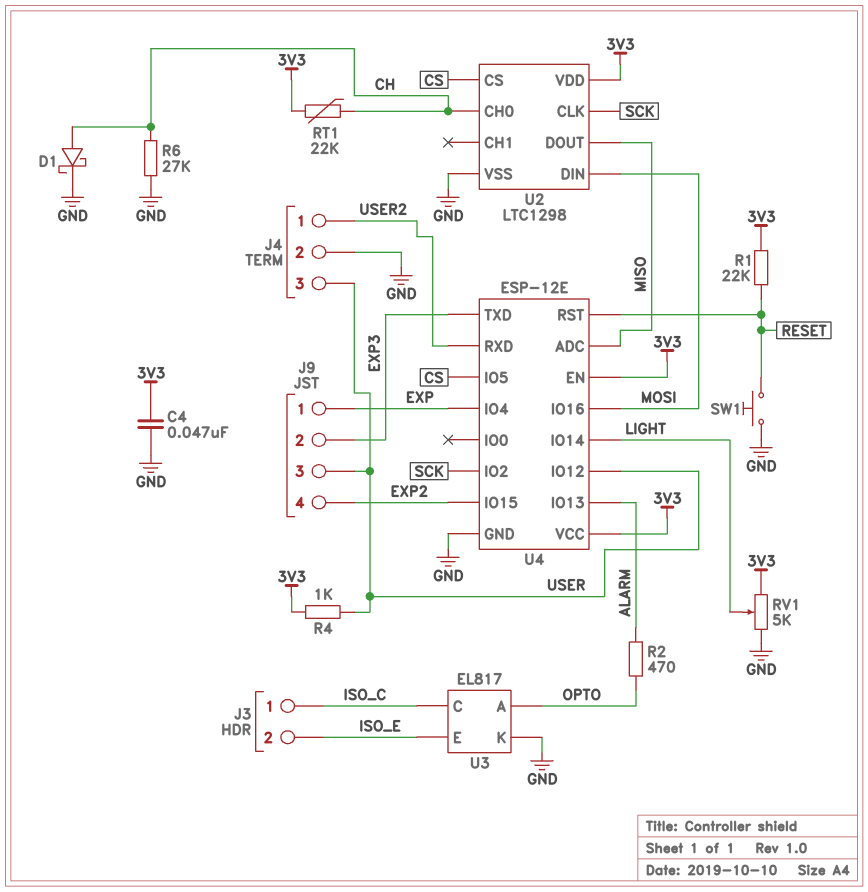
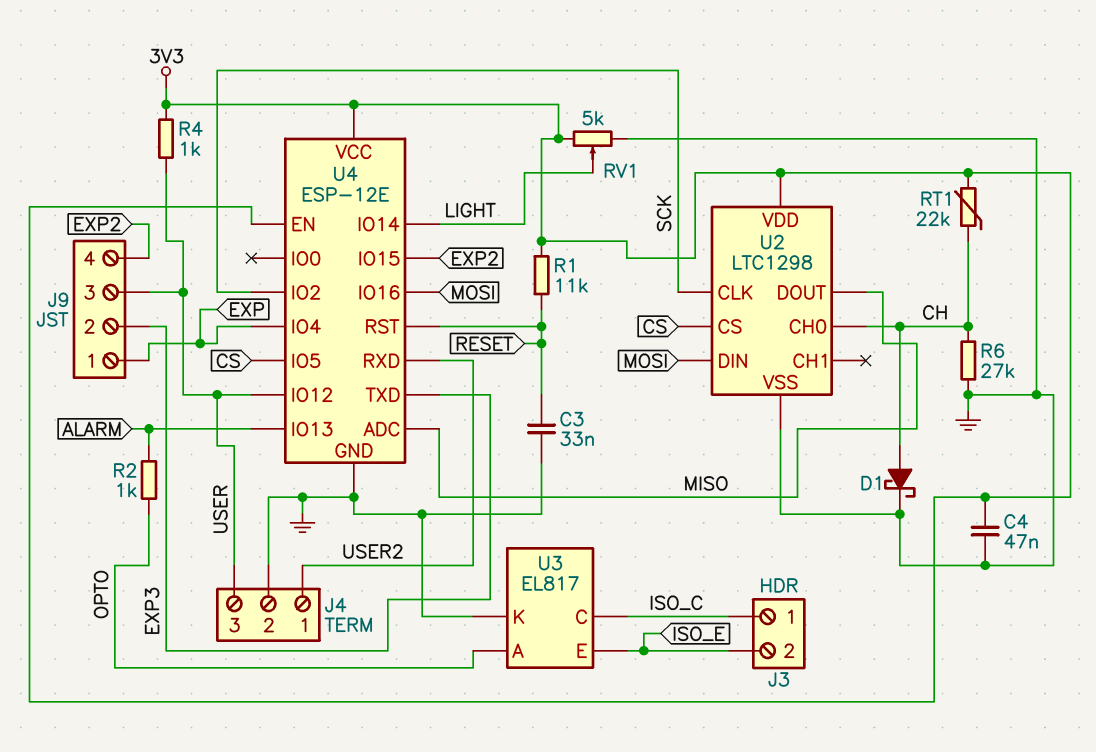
C3: none -> 33nF (GND, RESET)
R1: 22k (3V3, RESET) -> 11k (3V3, RESET)
R2: 470 (ALARM, OPTO) -> 1k (ALARM, OPTO)
SW1: button (GND, RESET) -> none

